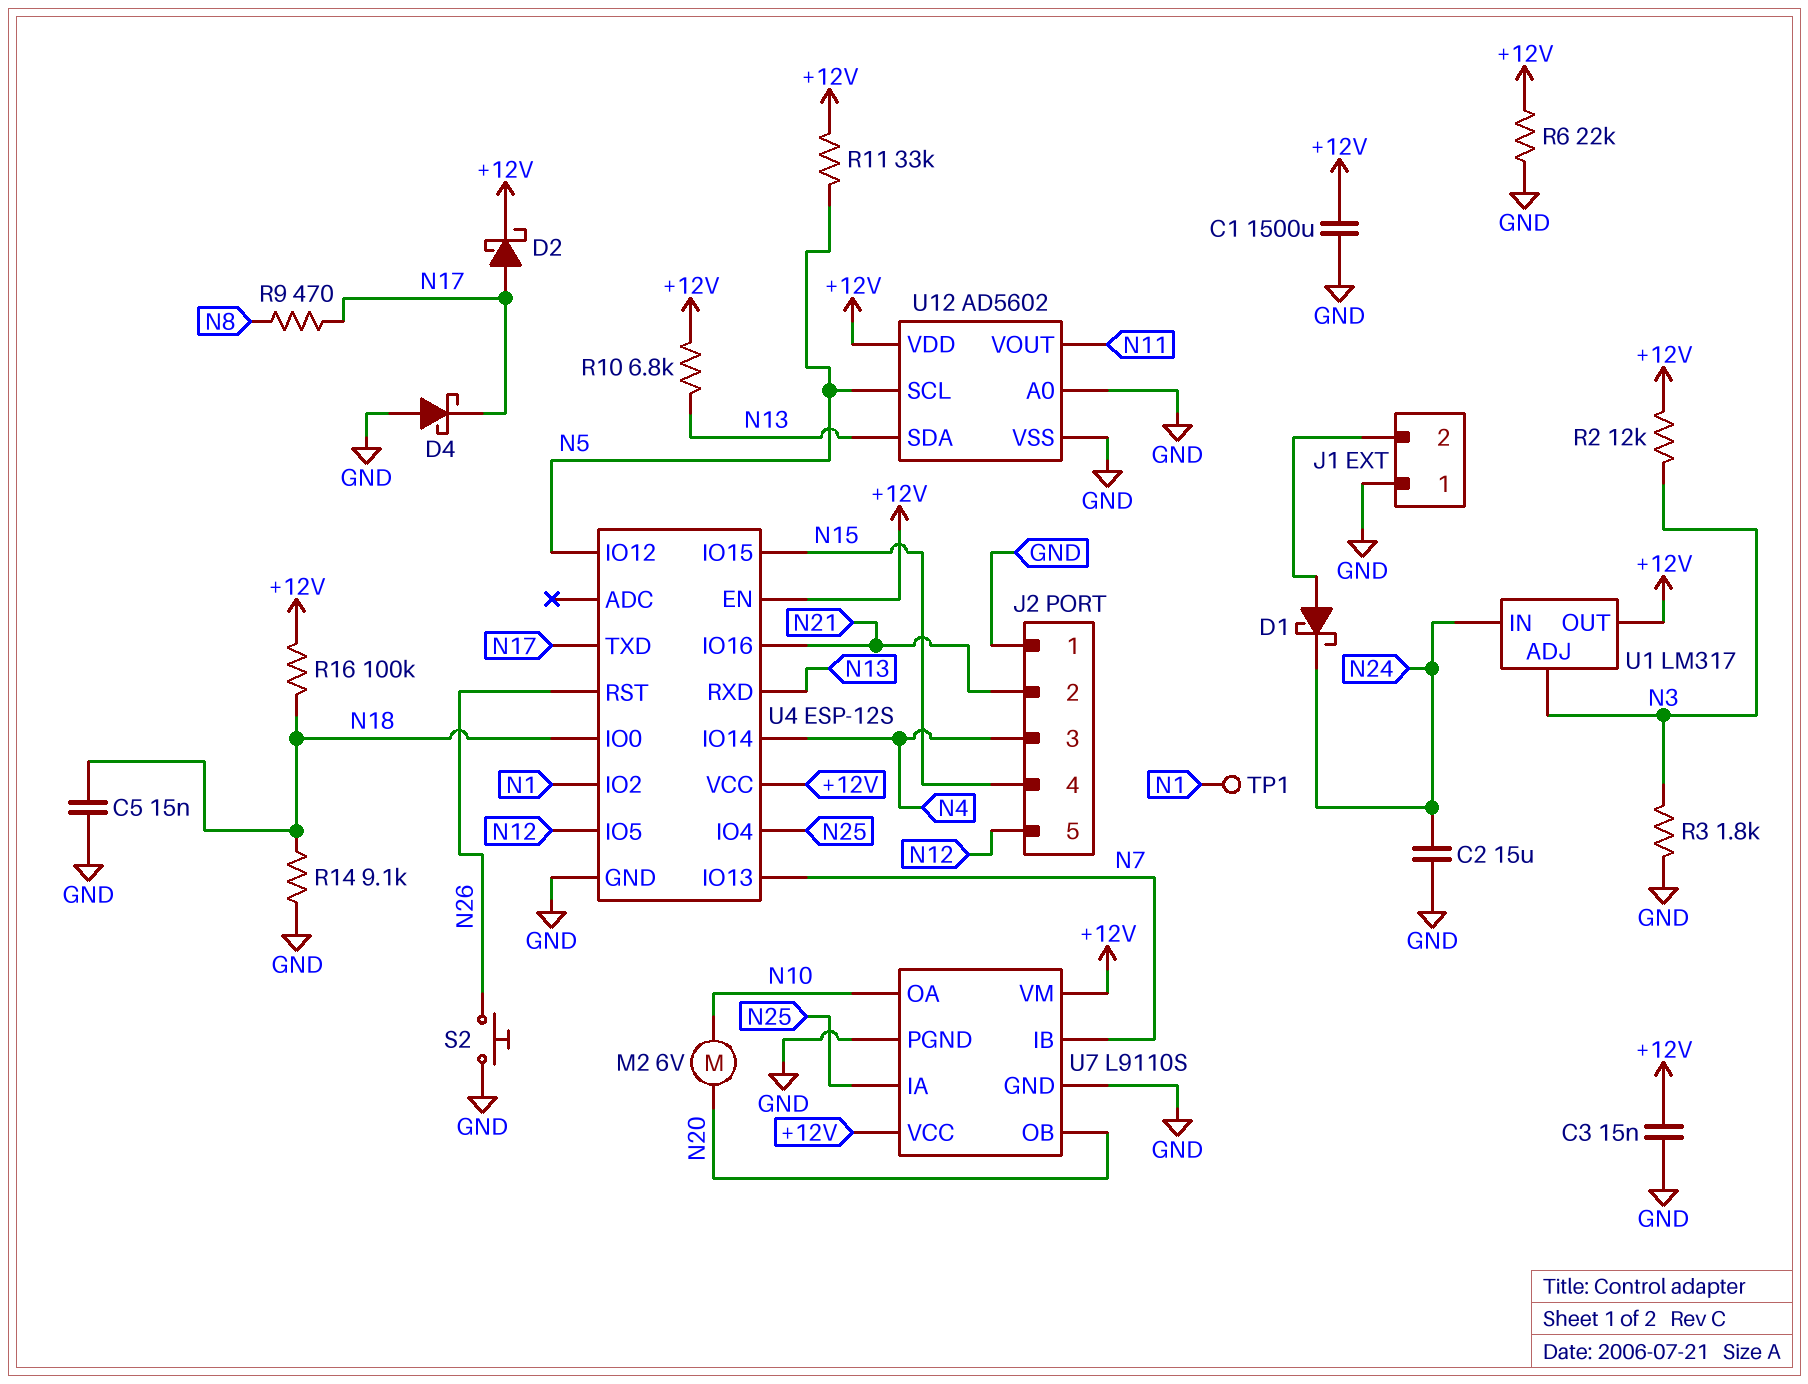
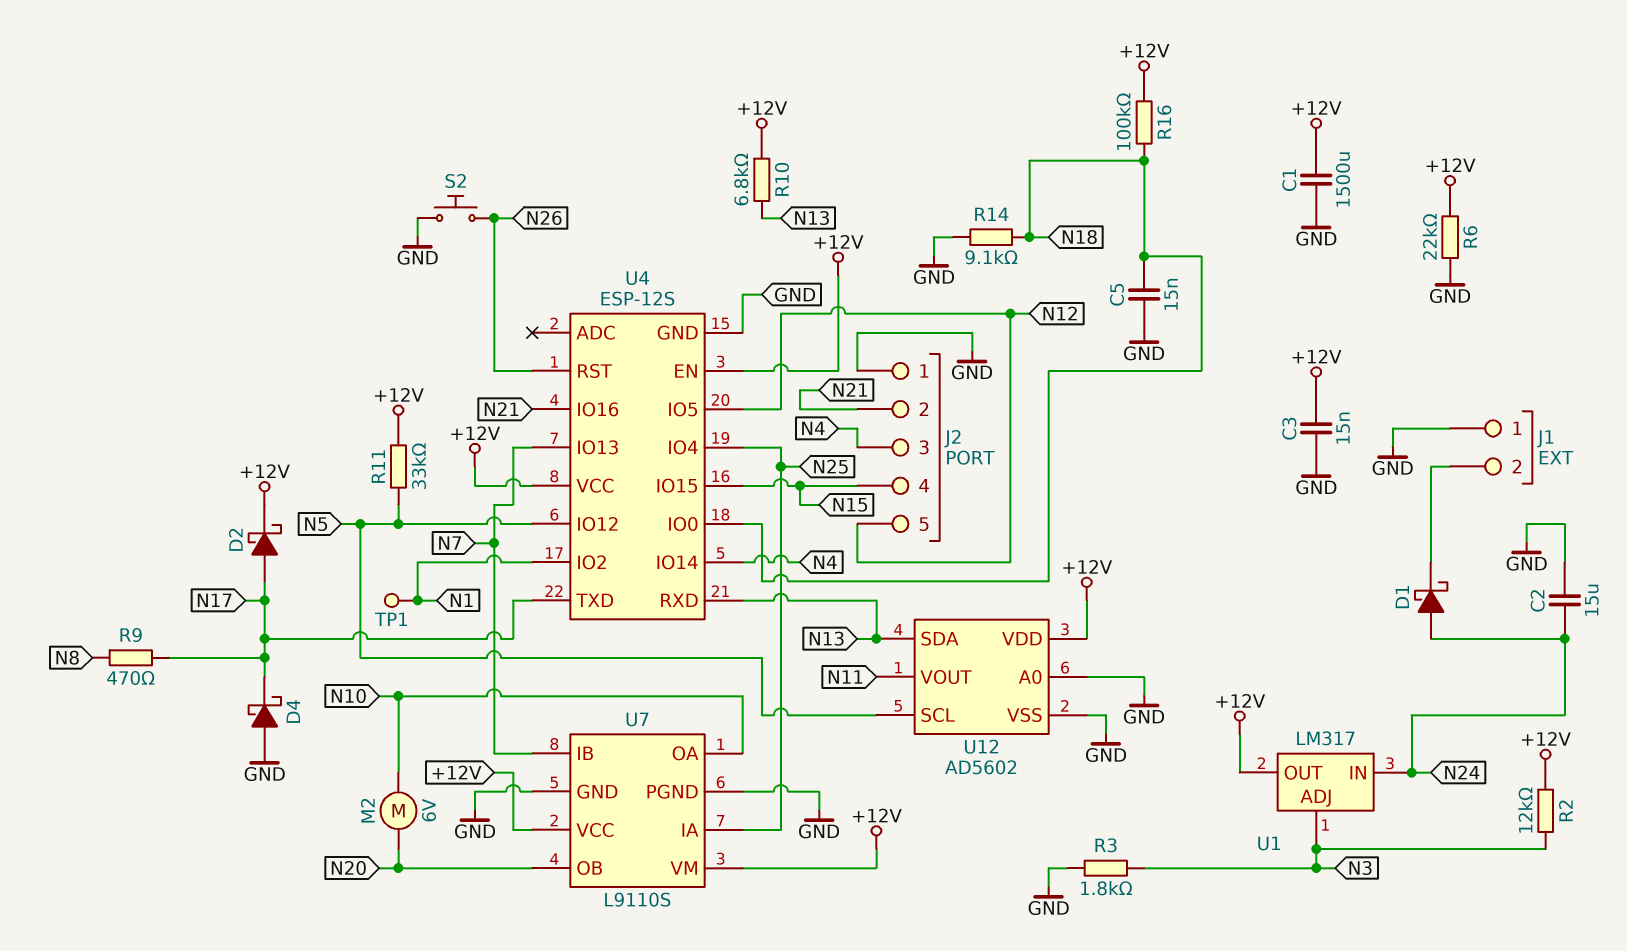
D1: schottky (A J1/2, K N24) -> schottky (A N24, K J1/2)

